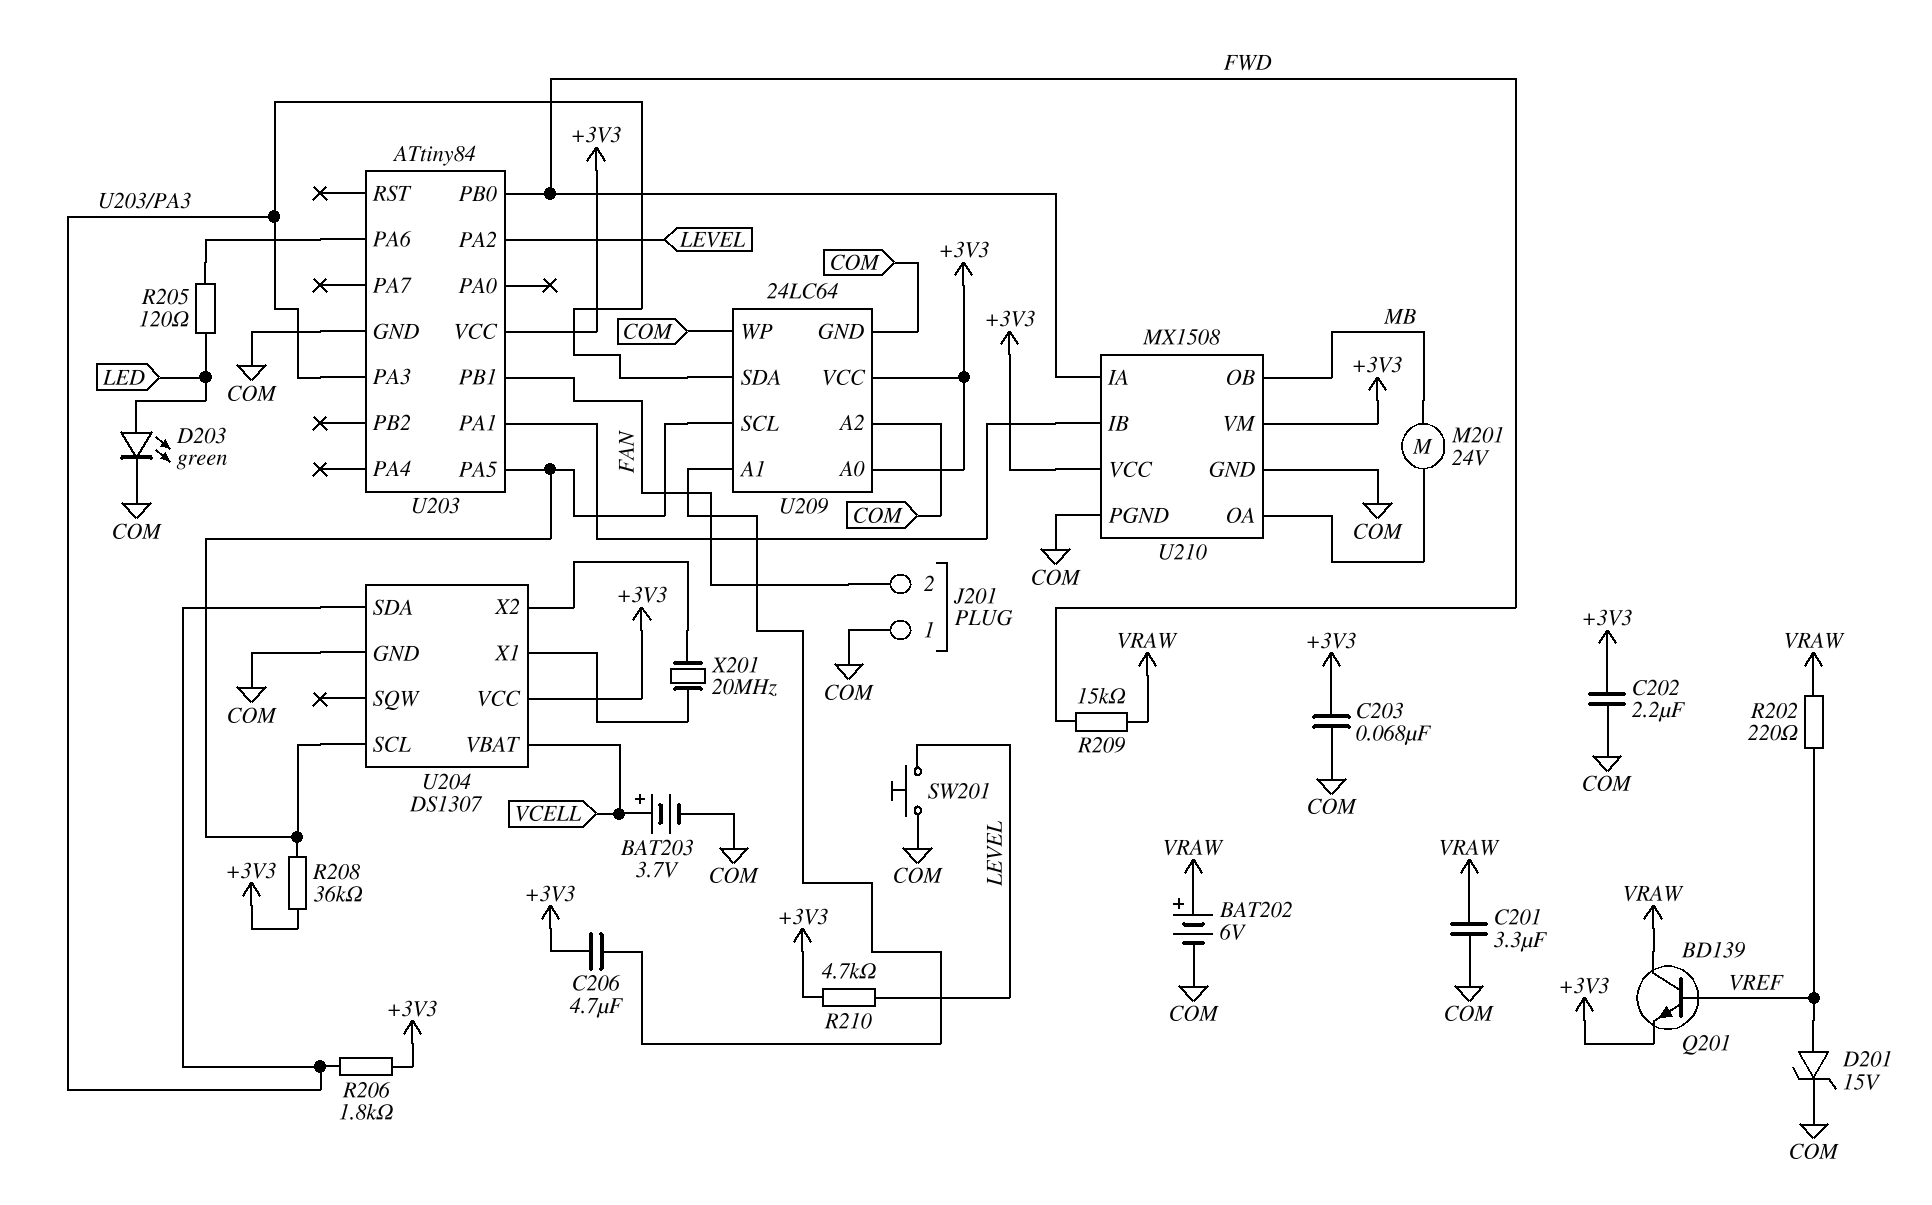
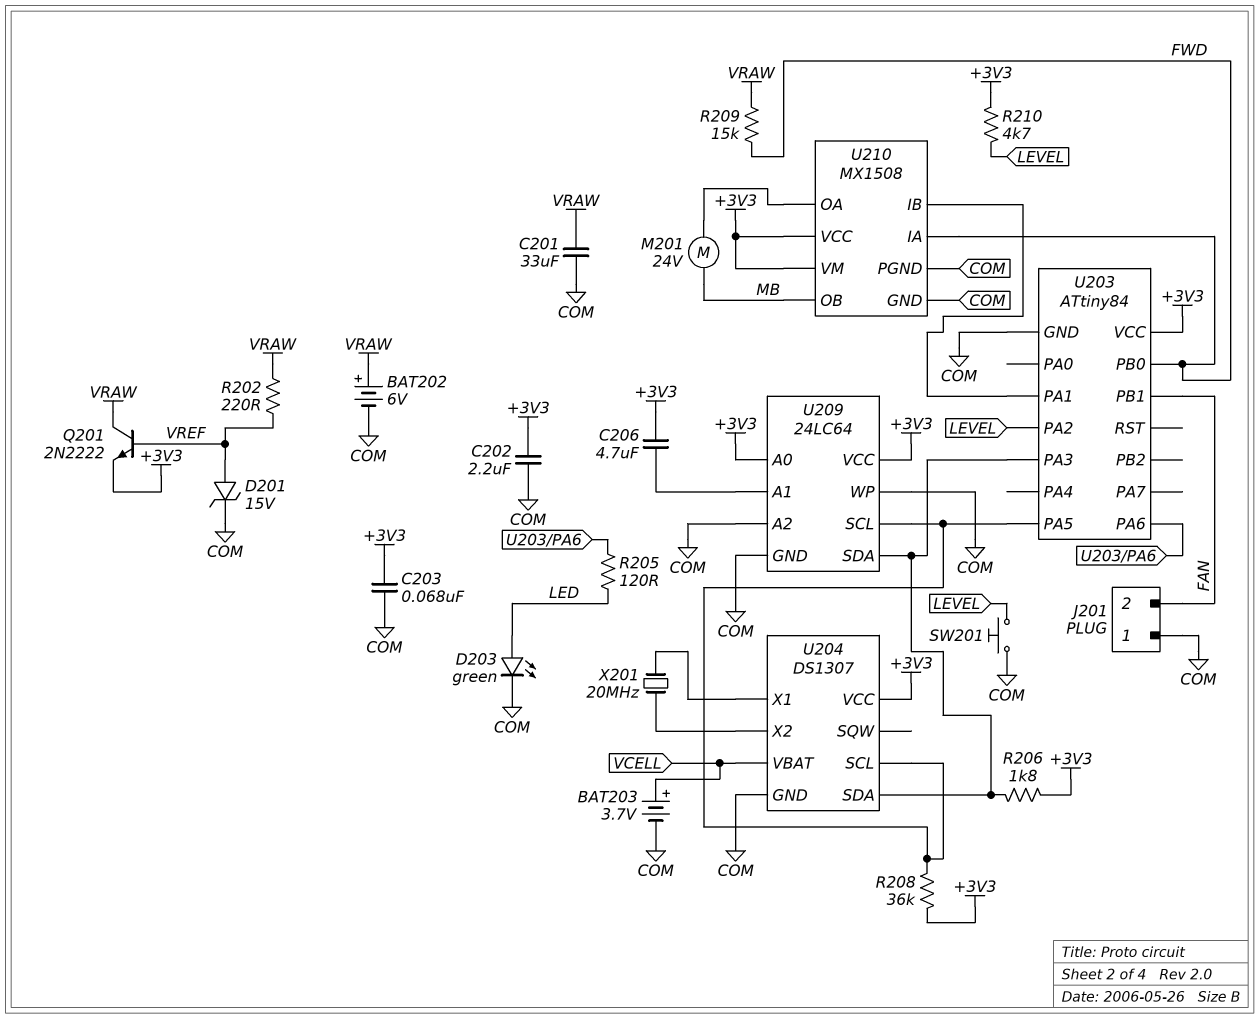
C201: 3.3uF (COM, VRAW) -> 33uF (COM, VRAW)
Q201: NPN BD139 (B VREF, C VRAW, E +3V3) -> NPN 2N2222 (B VREF, C VRAW, E +3V3)

